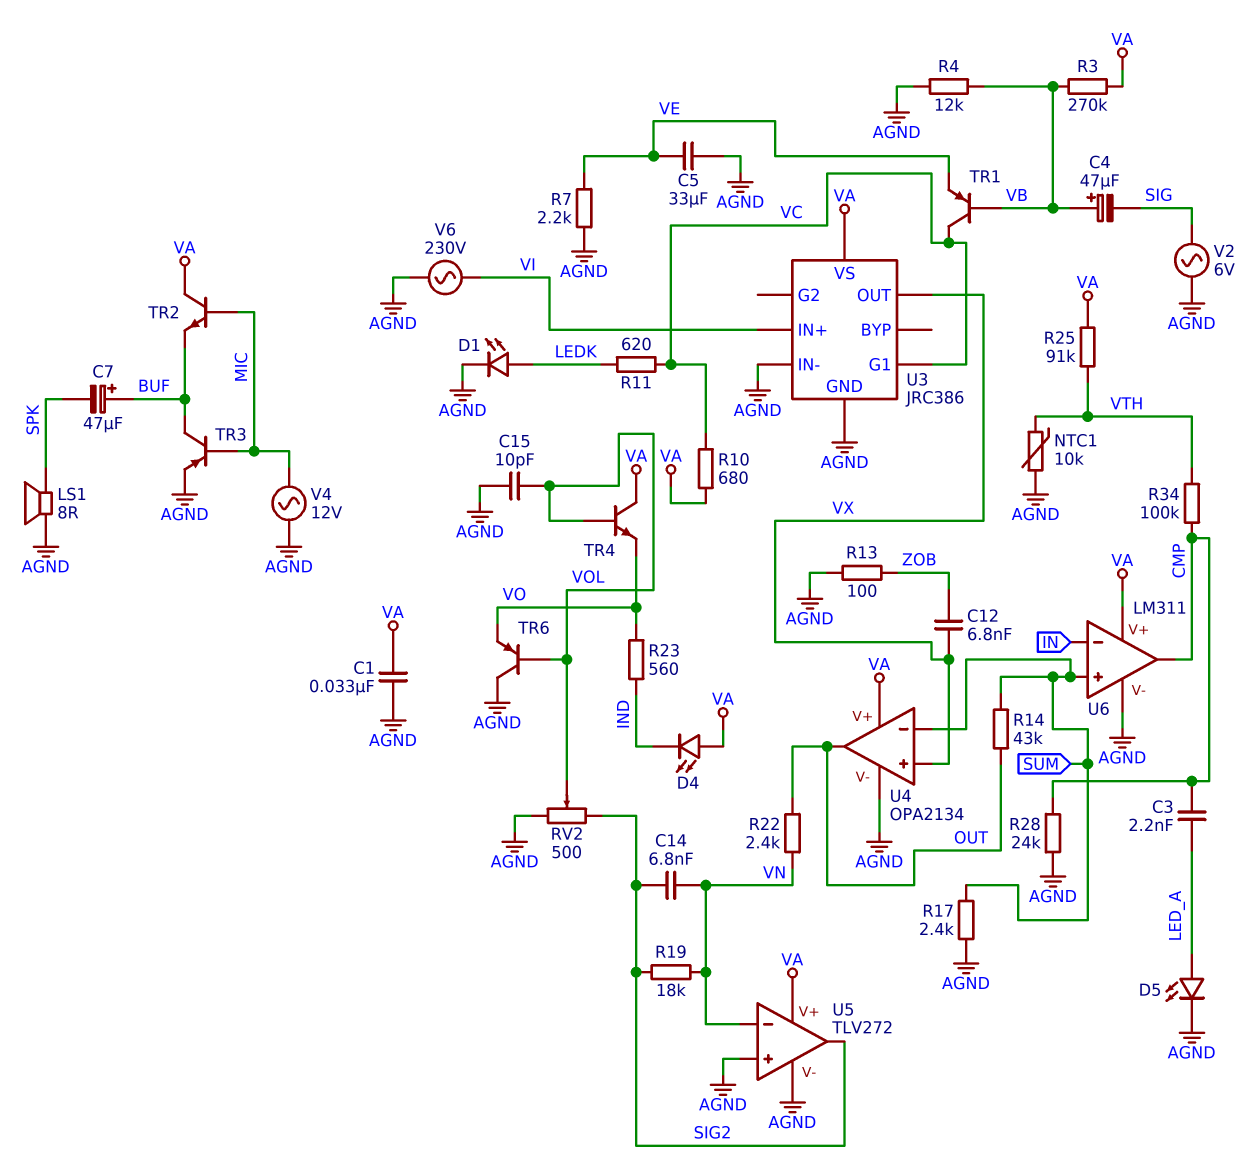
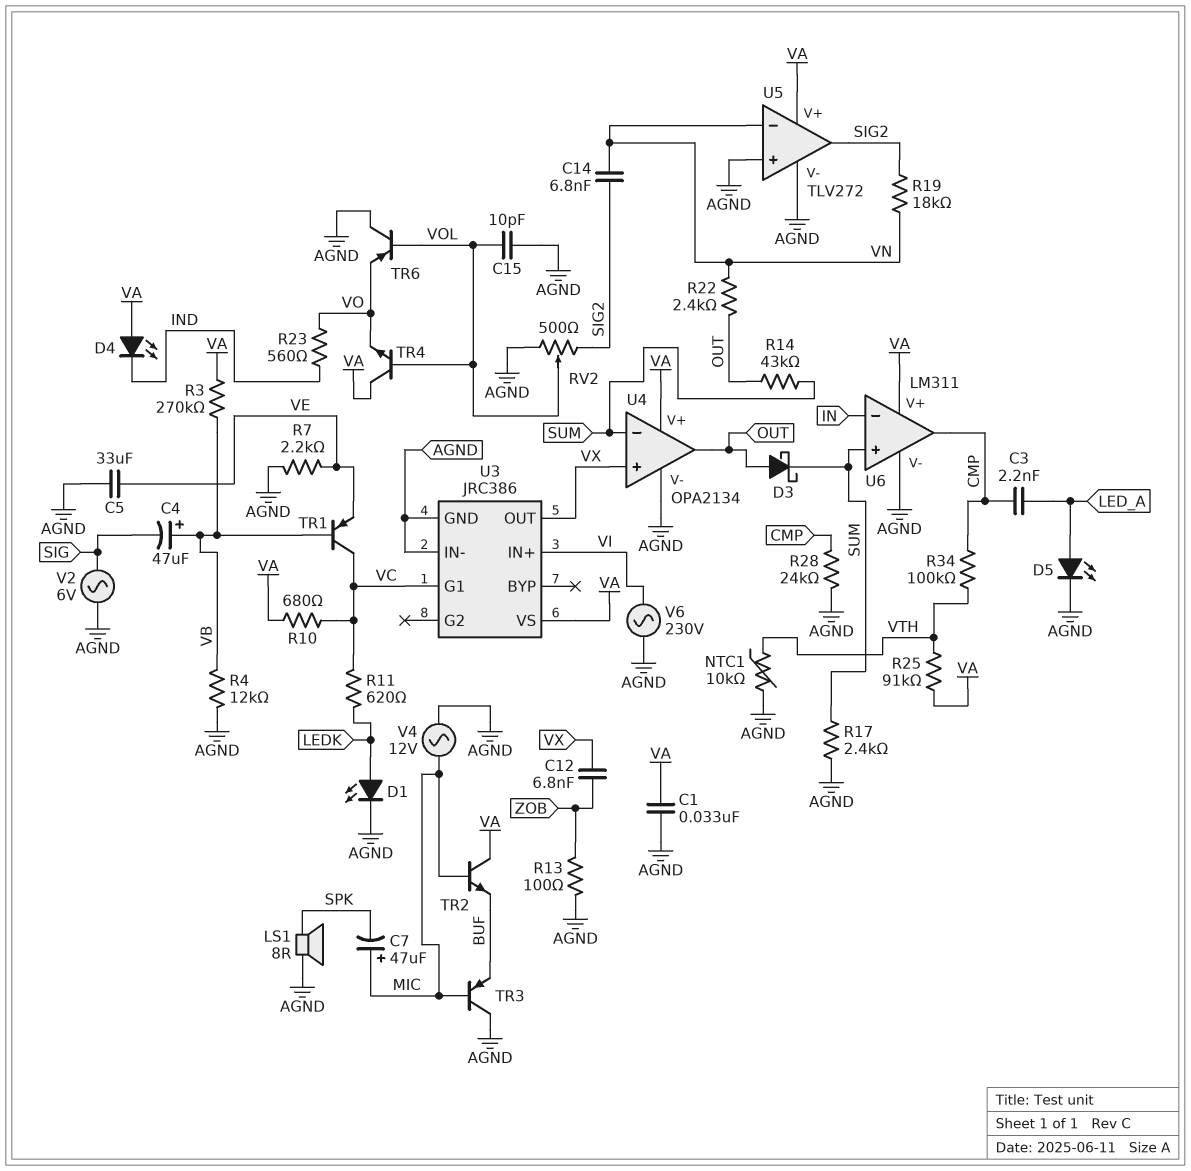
C7: 47uF (plus BUF, minus SPK) -> 47uF (plus MIC, minus SPK)
D3: none -> schottky (A OUT, K SUM)
TR3: PNP (B MIC, C BUF, E AGND) -> PNP (B MIC, C AGND, E BUF)

